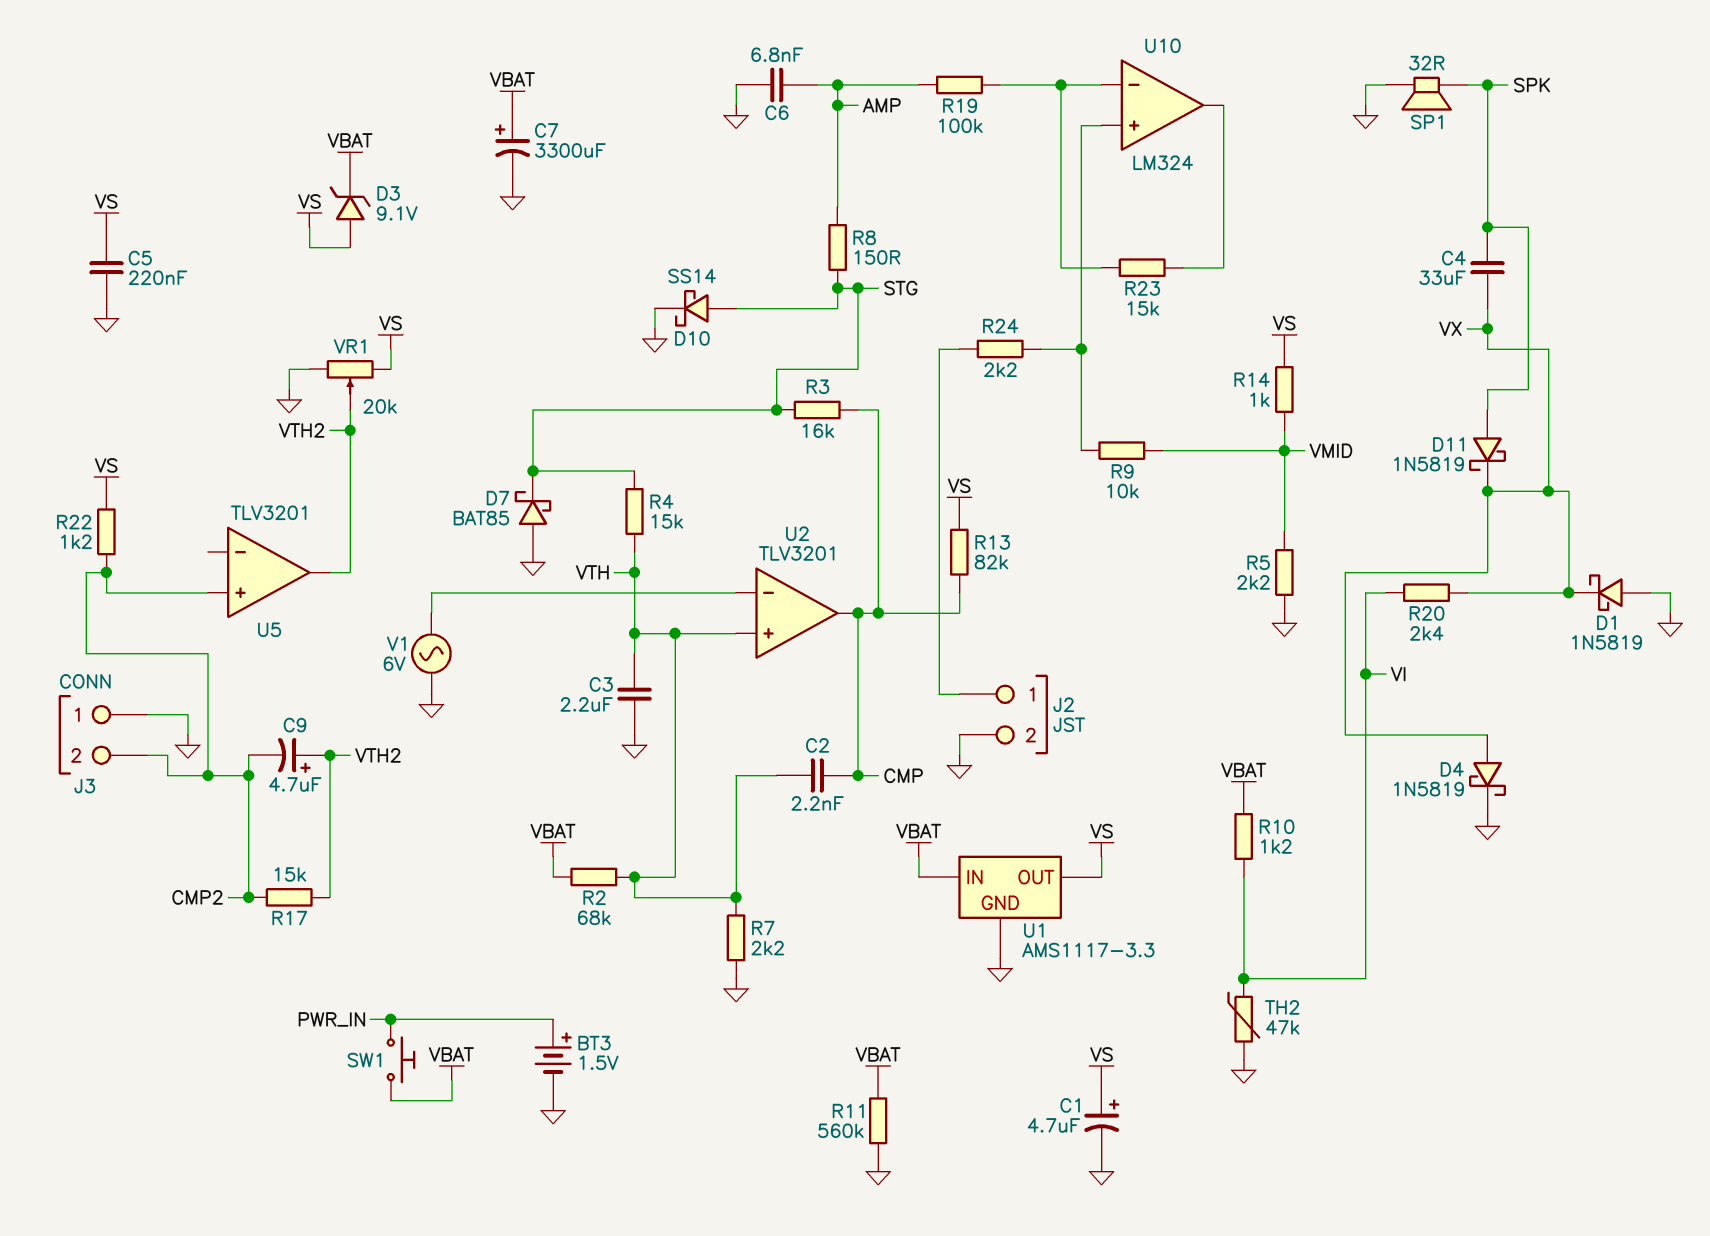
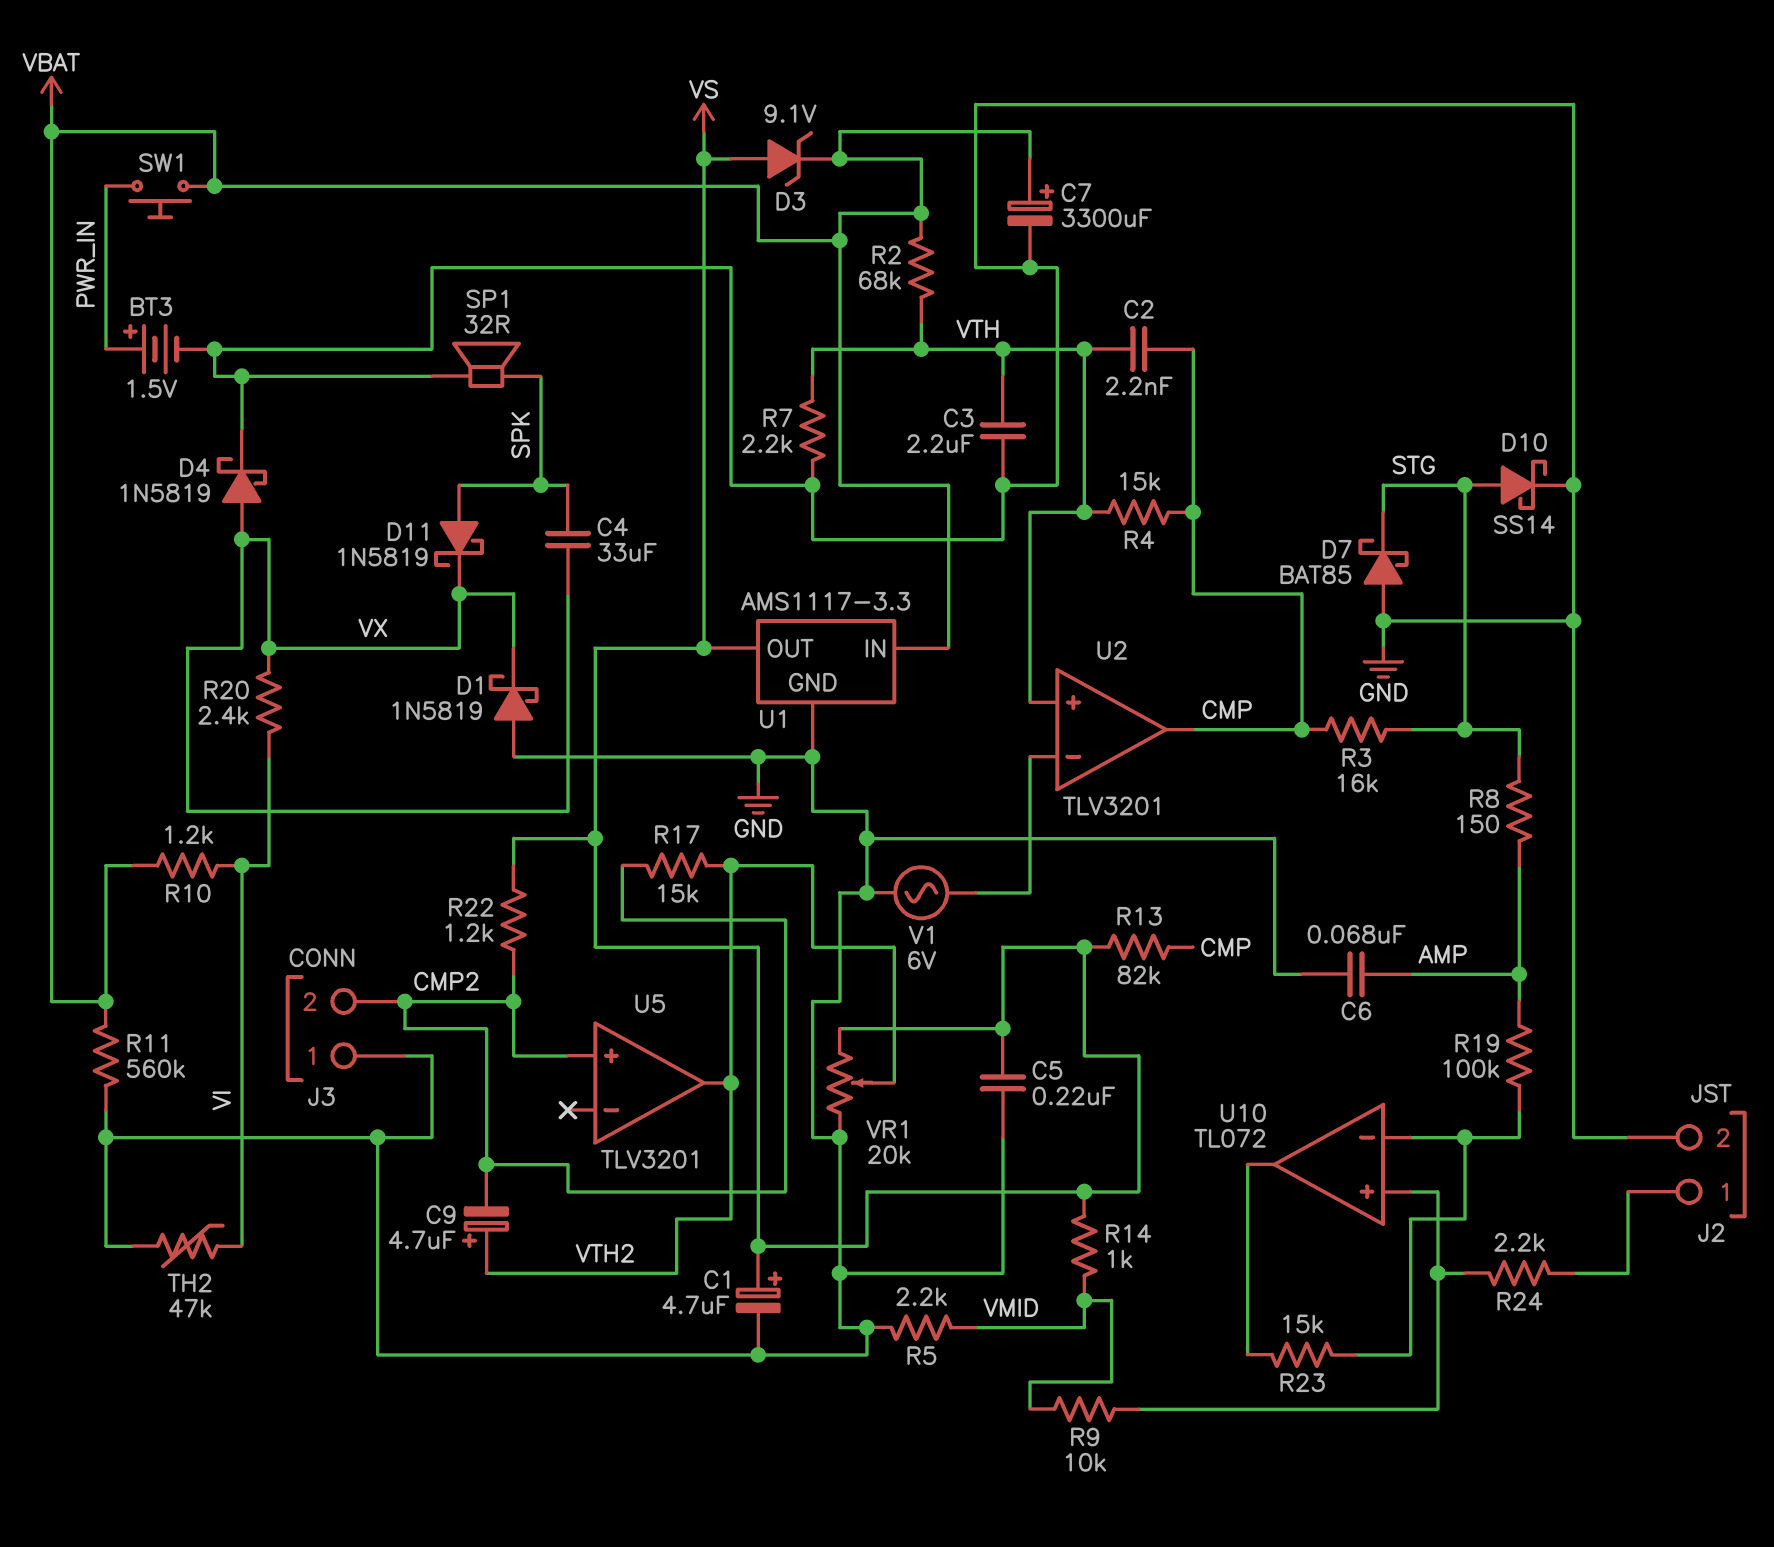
C6: 6.8nF (AMP, GND) -> 68nF (AMP, GND)
R4: 15k (STG, VTH) -> 15k (CMP, VTH)
U10: LM324 -> TL072

